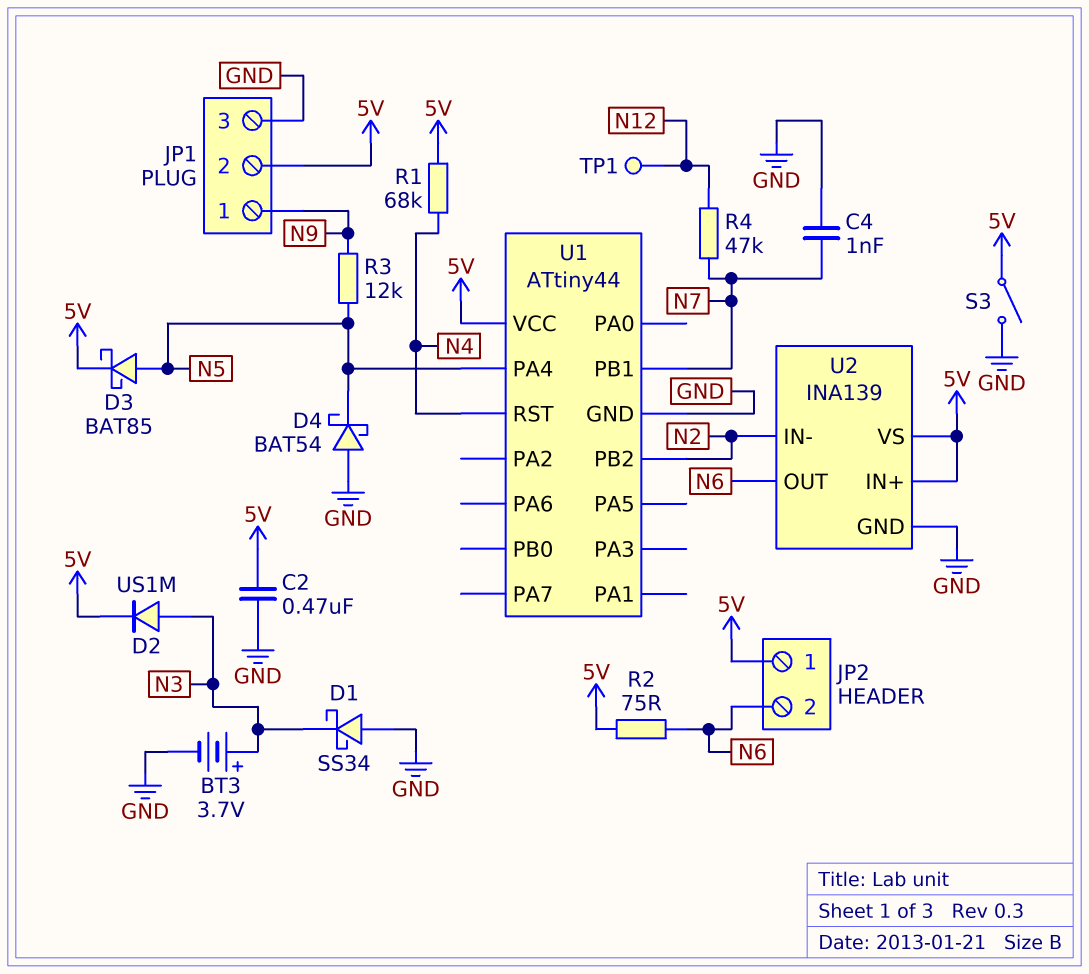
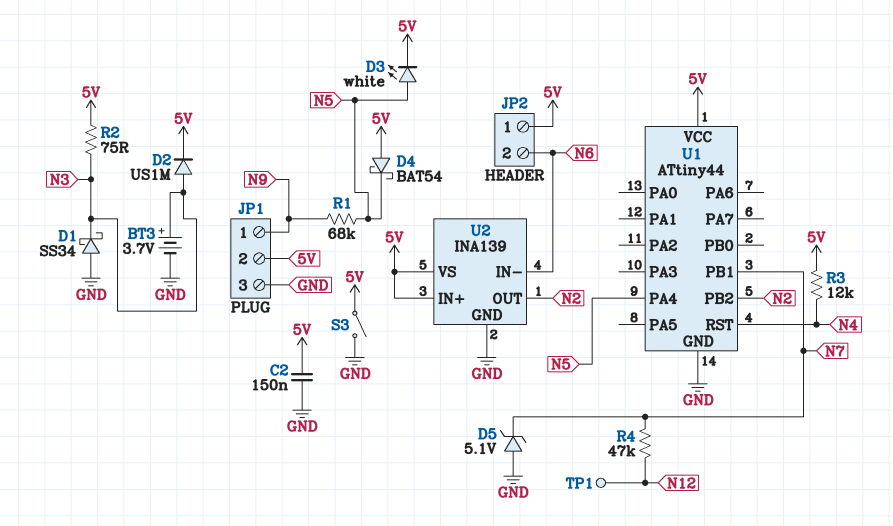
C2: 470nF (5V, GND) -> 150nF (5V, GND)
C4: 1nF (GND, N7) -> none
D3: schottky BAT85 (A N5, K 5V) -> LED white (A N5, K 5V)
D4: schottky BAT54 (A GND, K N5) -> schottky BAT54 (A 5V, K N5)
D5: none -> zener 5.1V (A GND, K N7)
R1: 68k (5V, N4) -> 68k (N5, N9)
R2: 75 (5V, N6) -> 75 (5V, N3)
R3: 12k (N5, N9) -> 12k (5V, N4)
U2 pin IN-: N2 -> N6
U2 pin OUT: N6 -> N2

